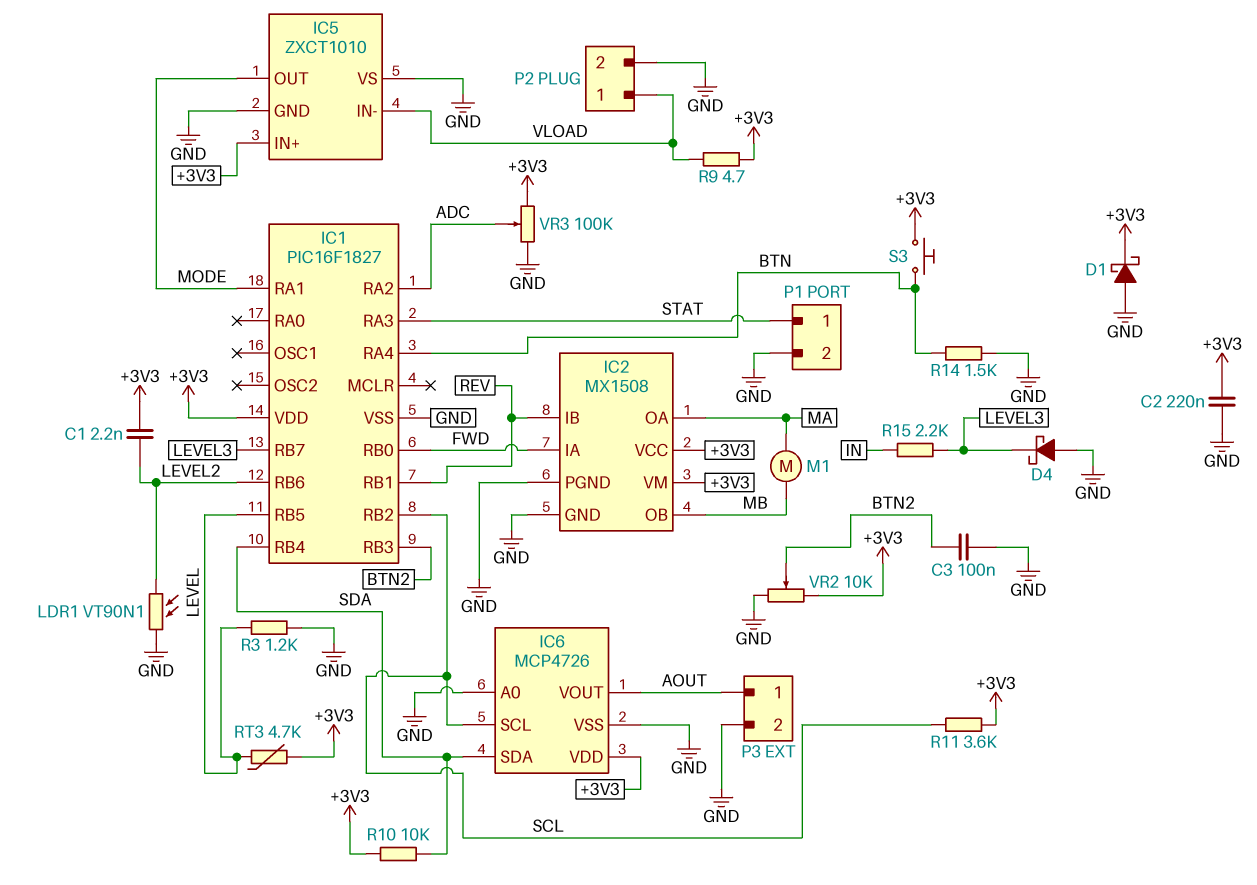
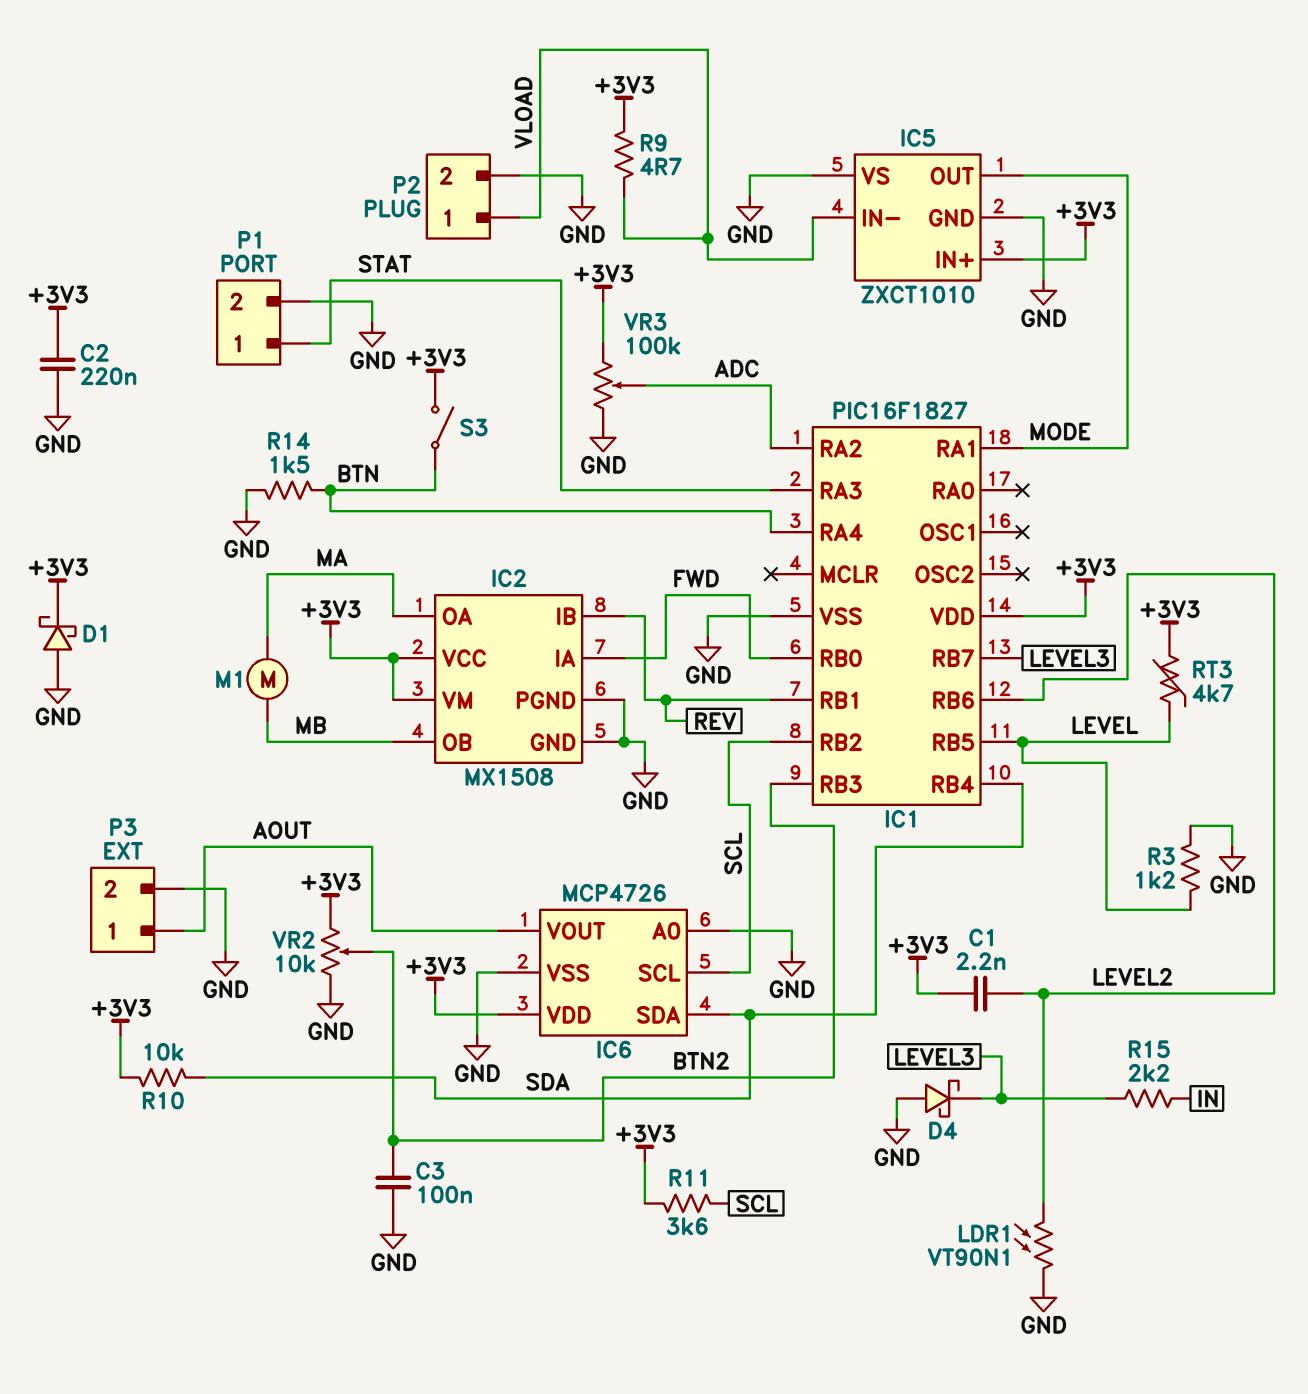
S3: button (+3V3, BTN) -> switch (+3V3, BTN)

